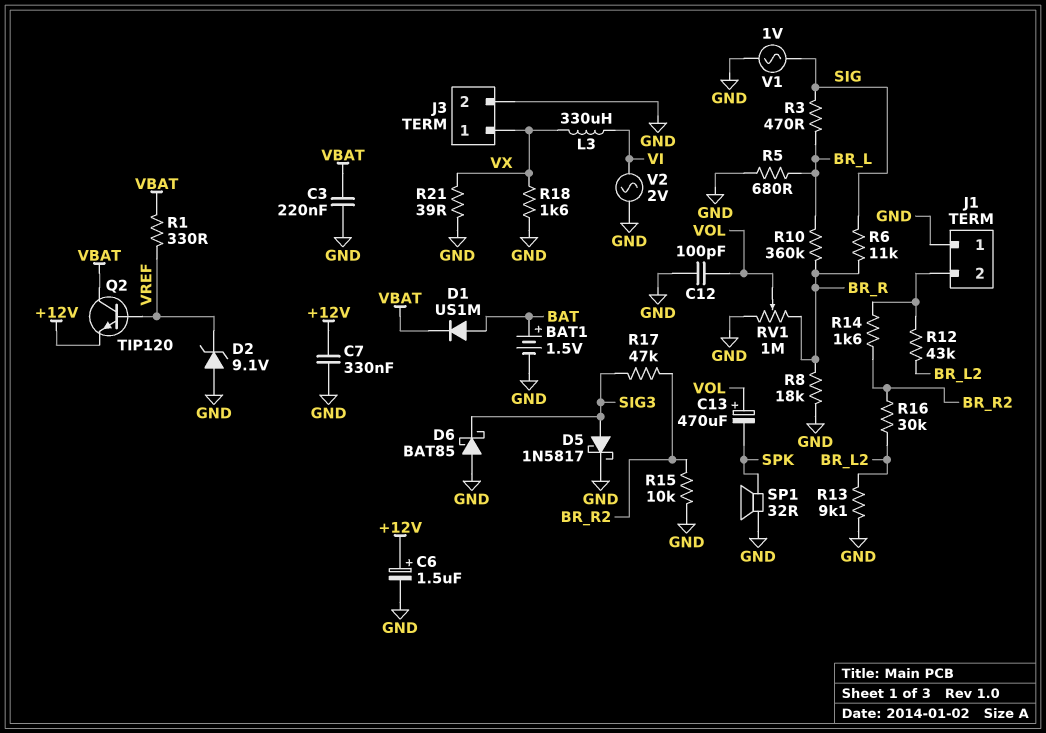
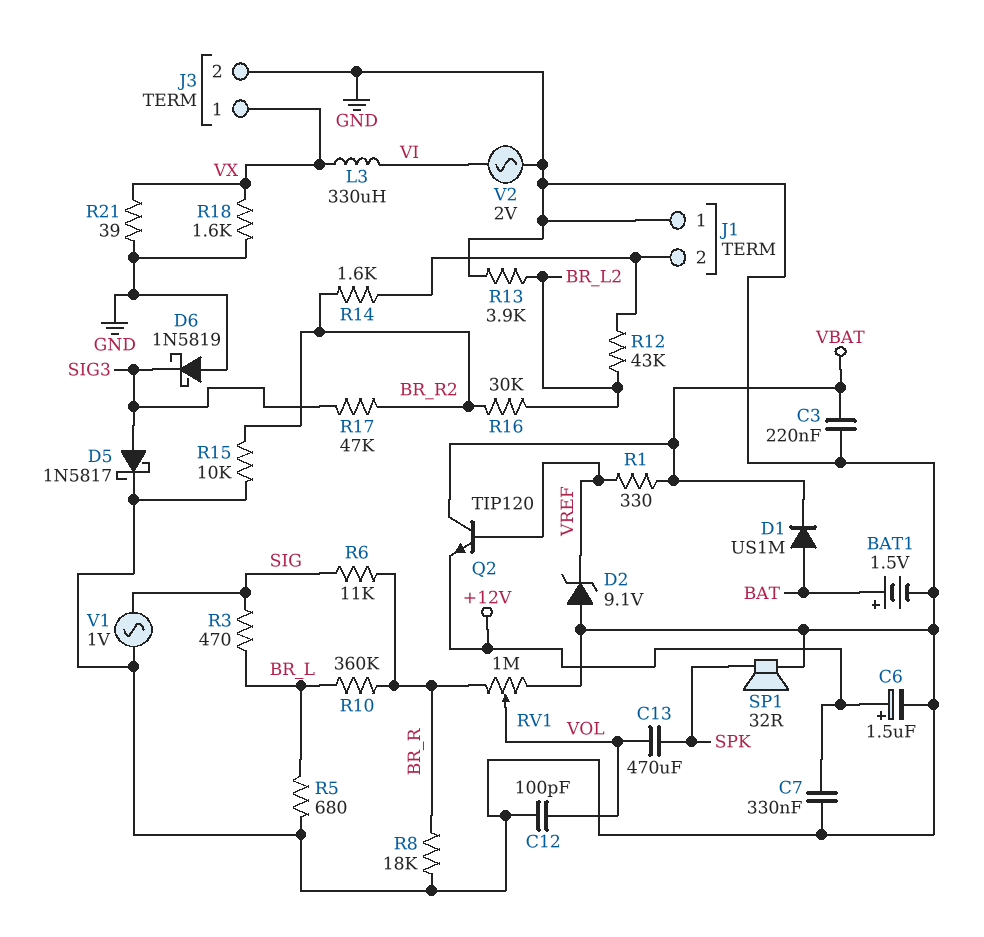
C13: 470uF (plus VOL, minus SPK) -> 470uF (SPK, VOL)
D6: schottky BAT85 (A GND, K SIG3) -> schottky 1N5819 (A GND, K SIG3)
R13: 9.1k (BR_L2, GND) -> 3.9k (BR_L2, GND)

